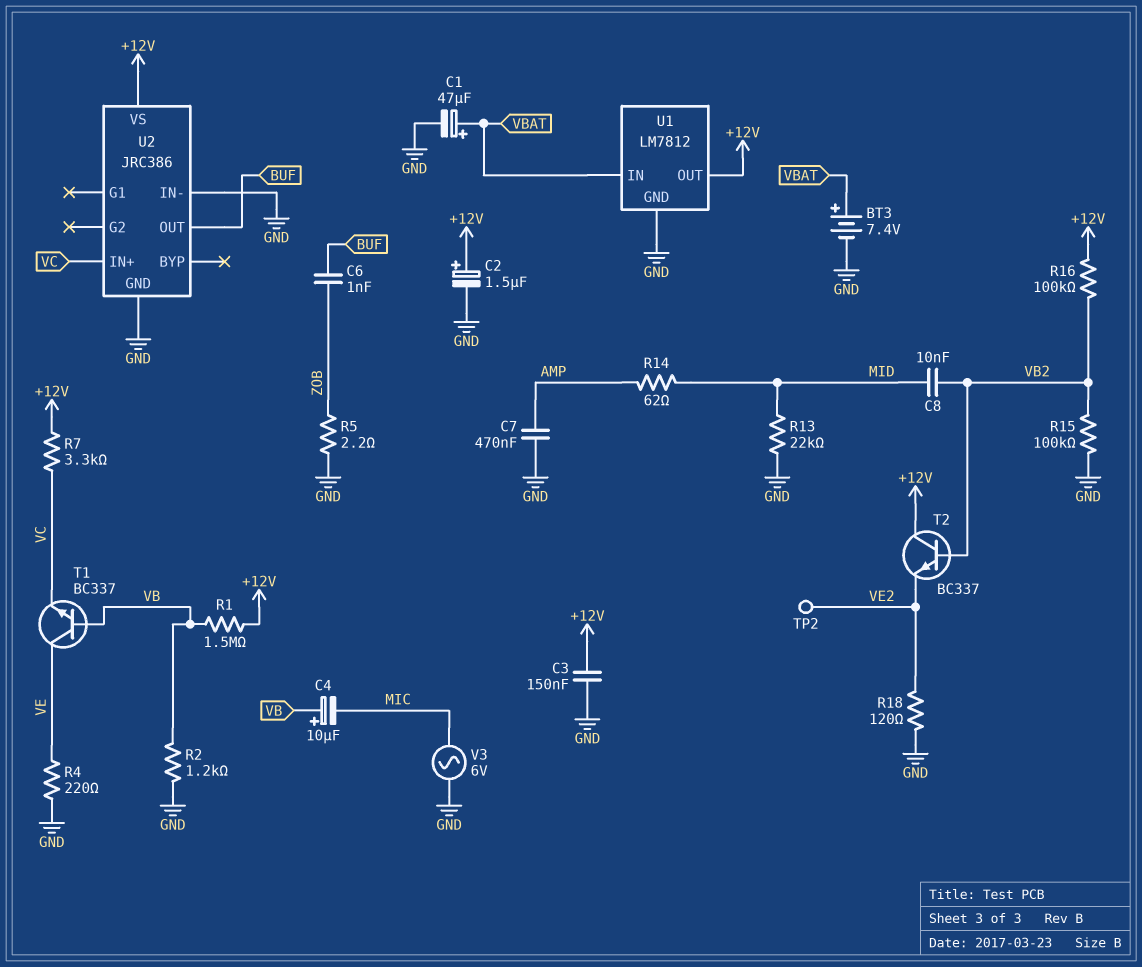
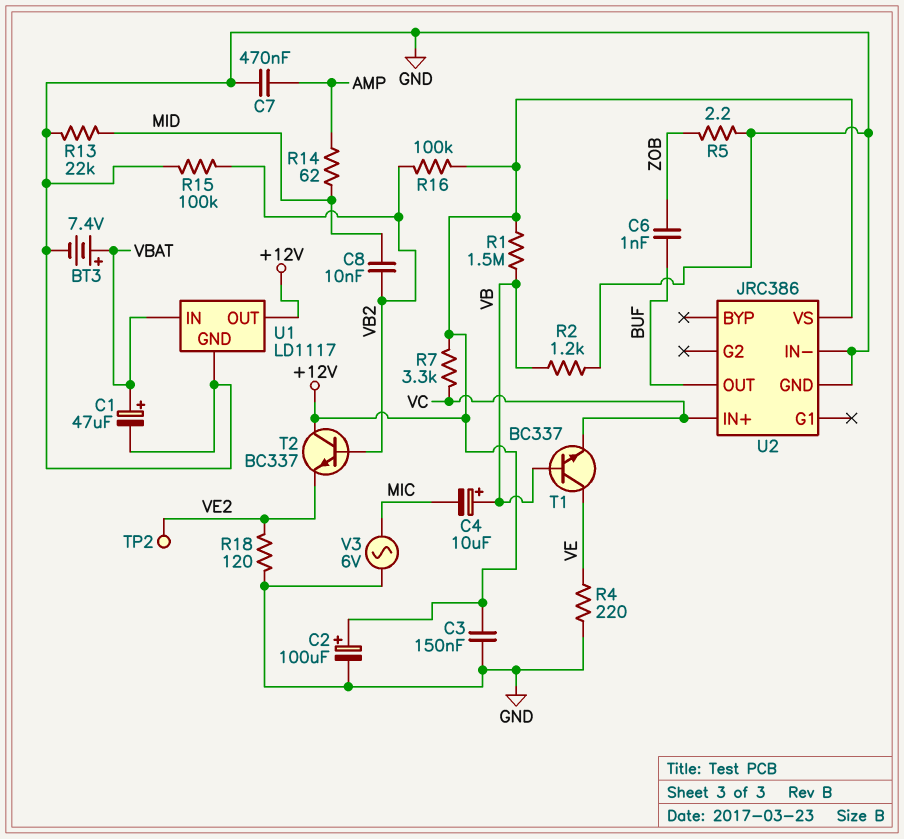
C2: 1.5uF (plus +12V, minus GND) -> 100uF (plus +12V, minus GND)
U1: LM7812 -> LD1117

